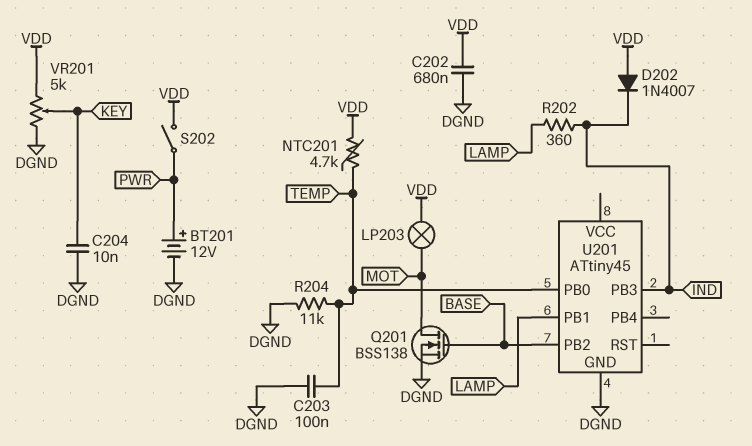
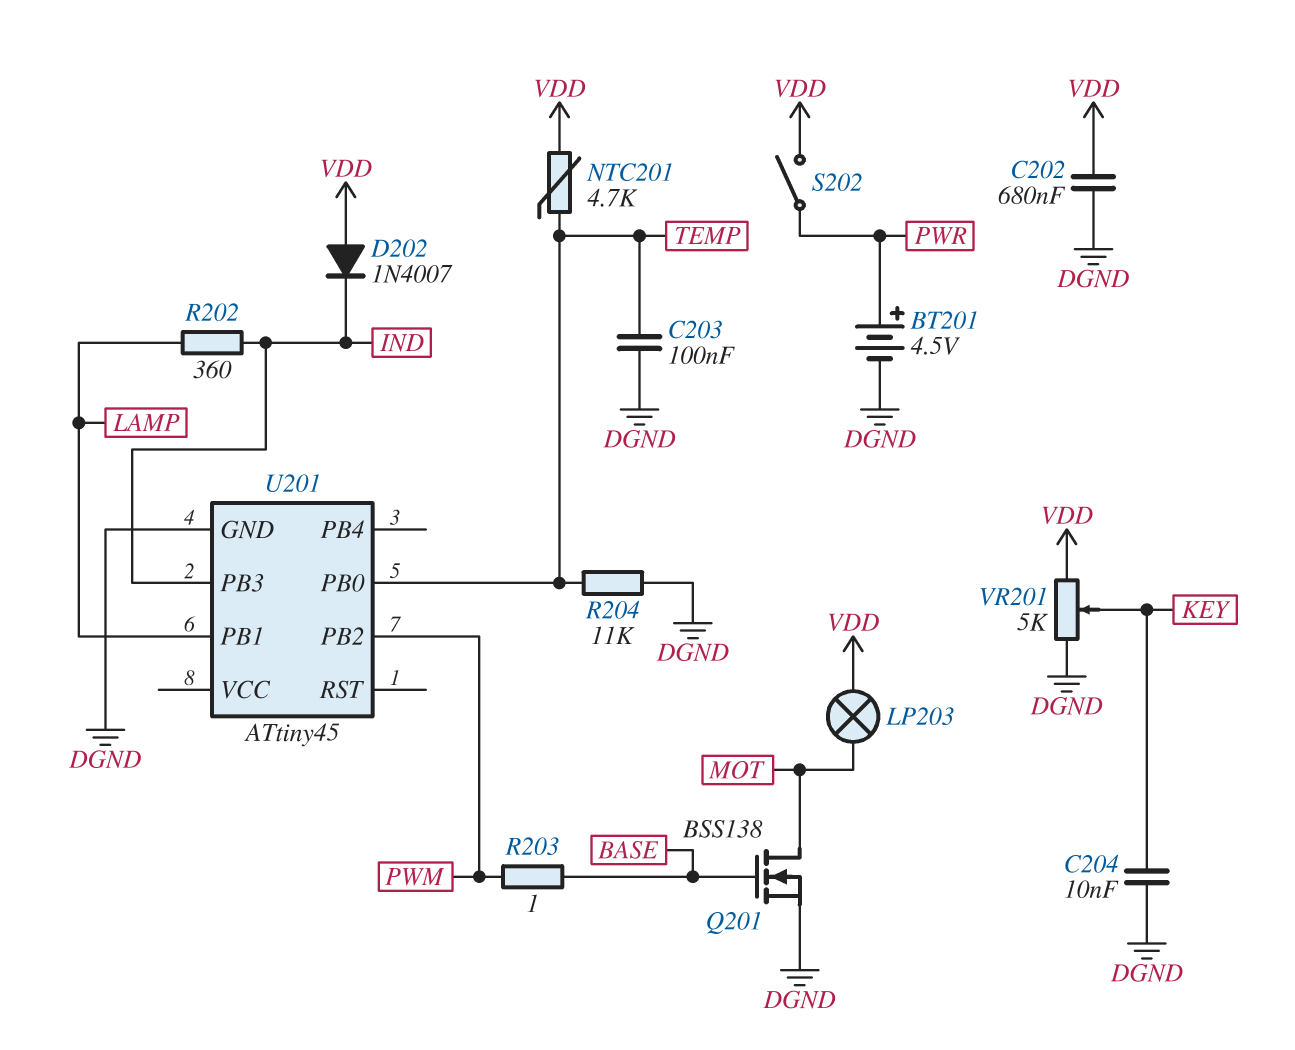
BT201: 12V (plus PWR, minus DGND) -> 4.5V (plus PWR, minus DGND)
R203: none -> 1 (BASE, PWM)
U201 pin PB2: BASE -> PWM

